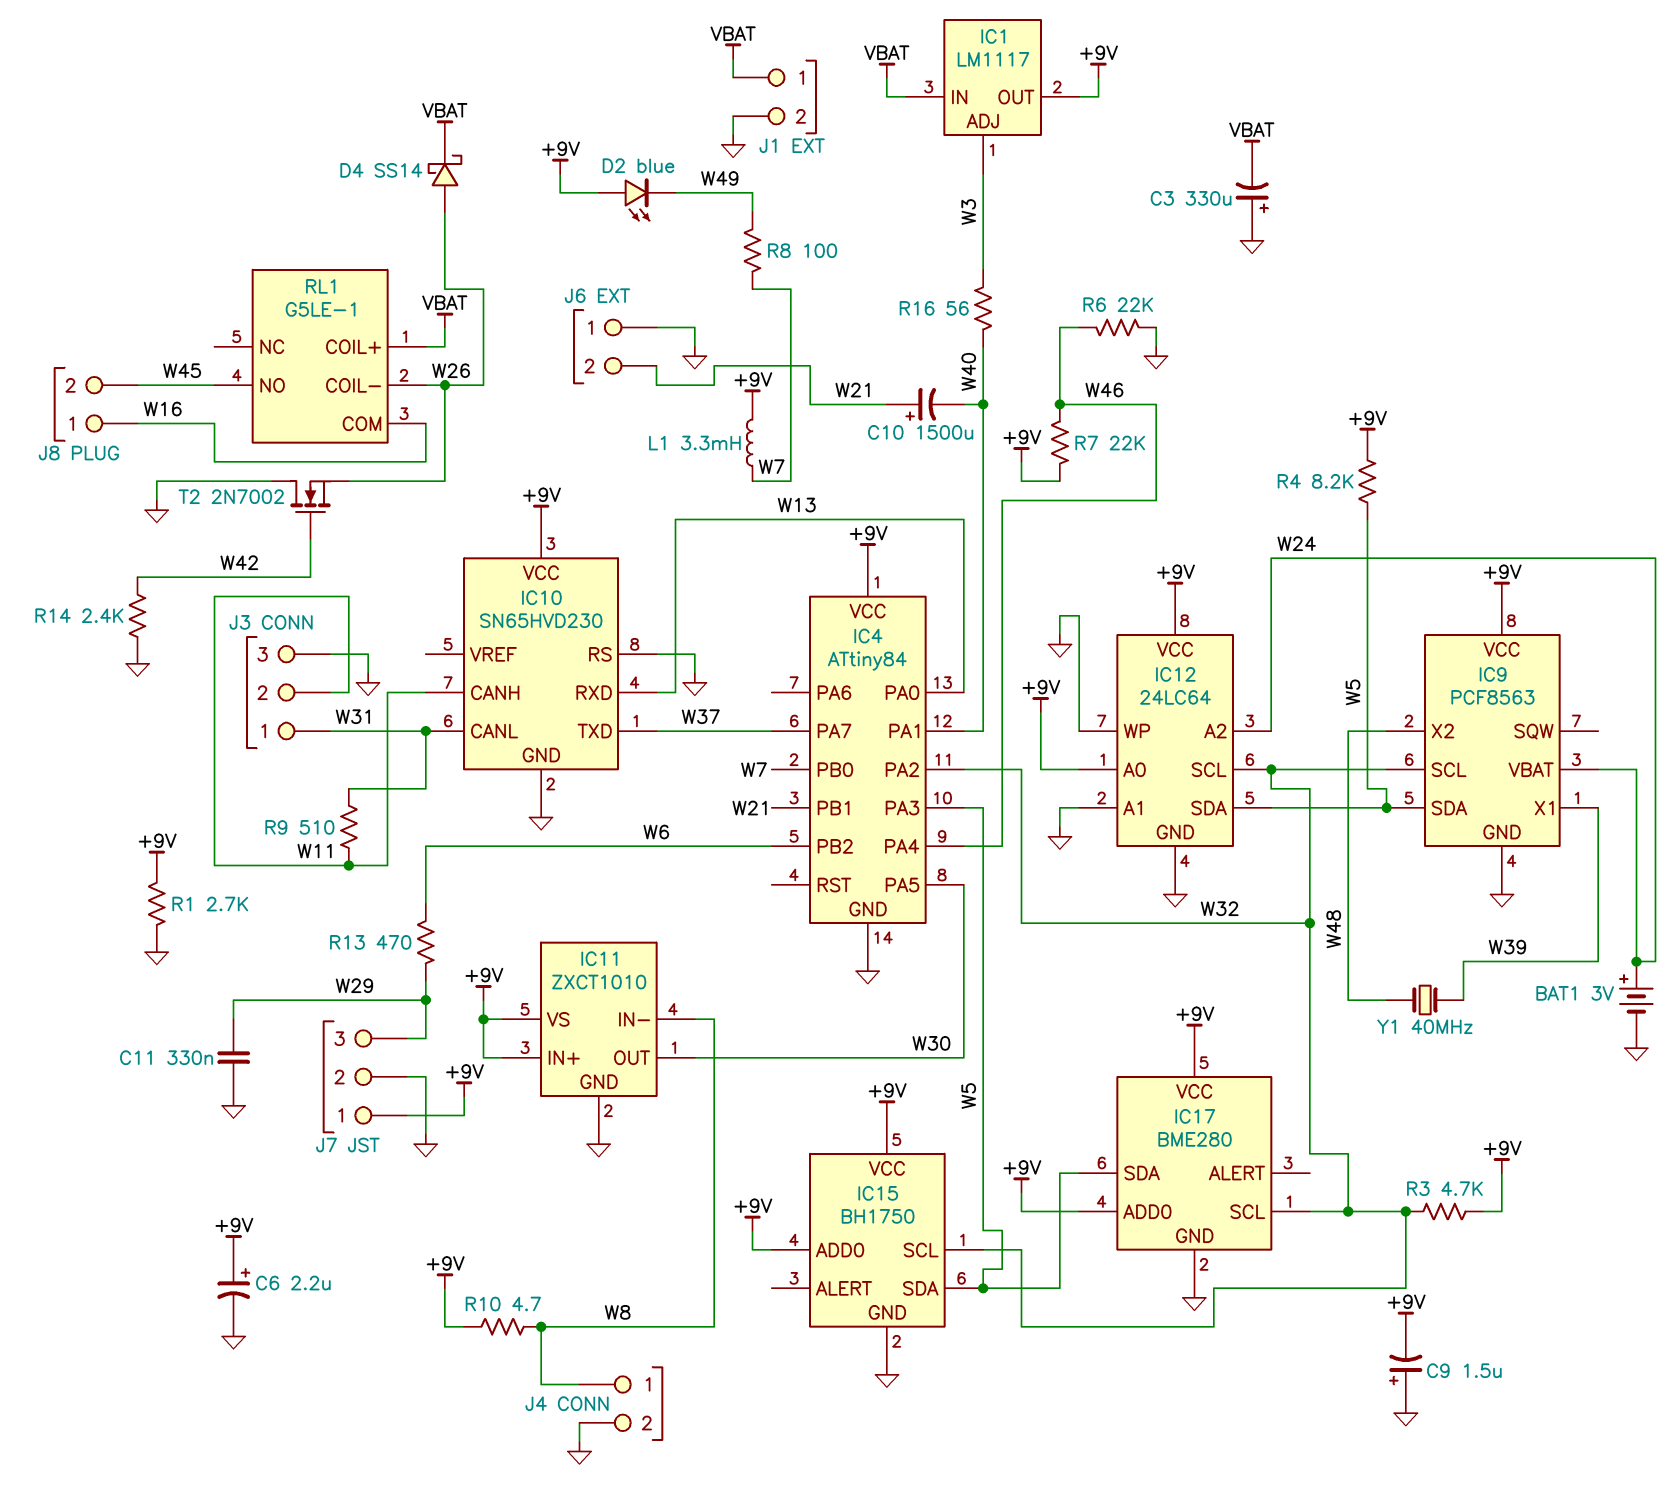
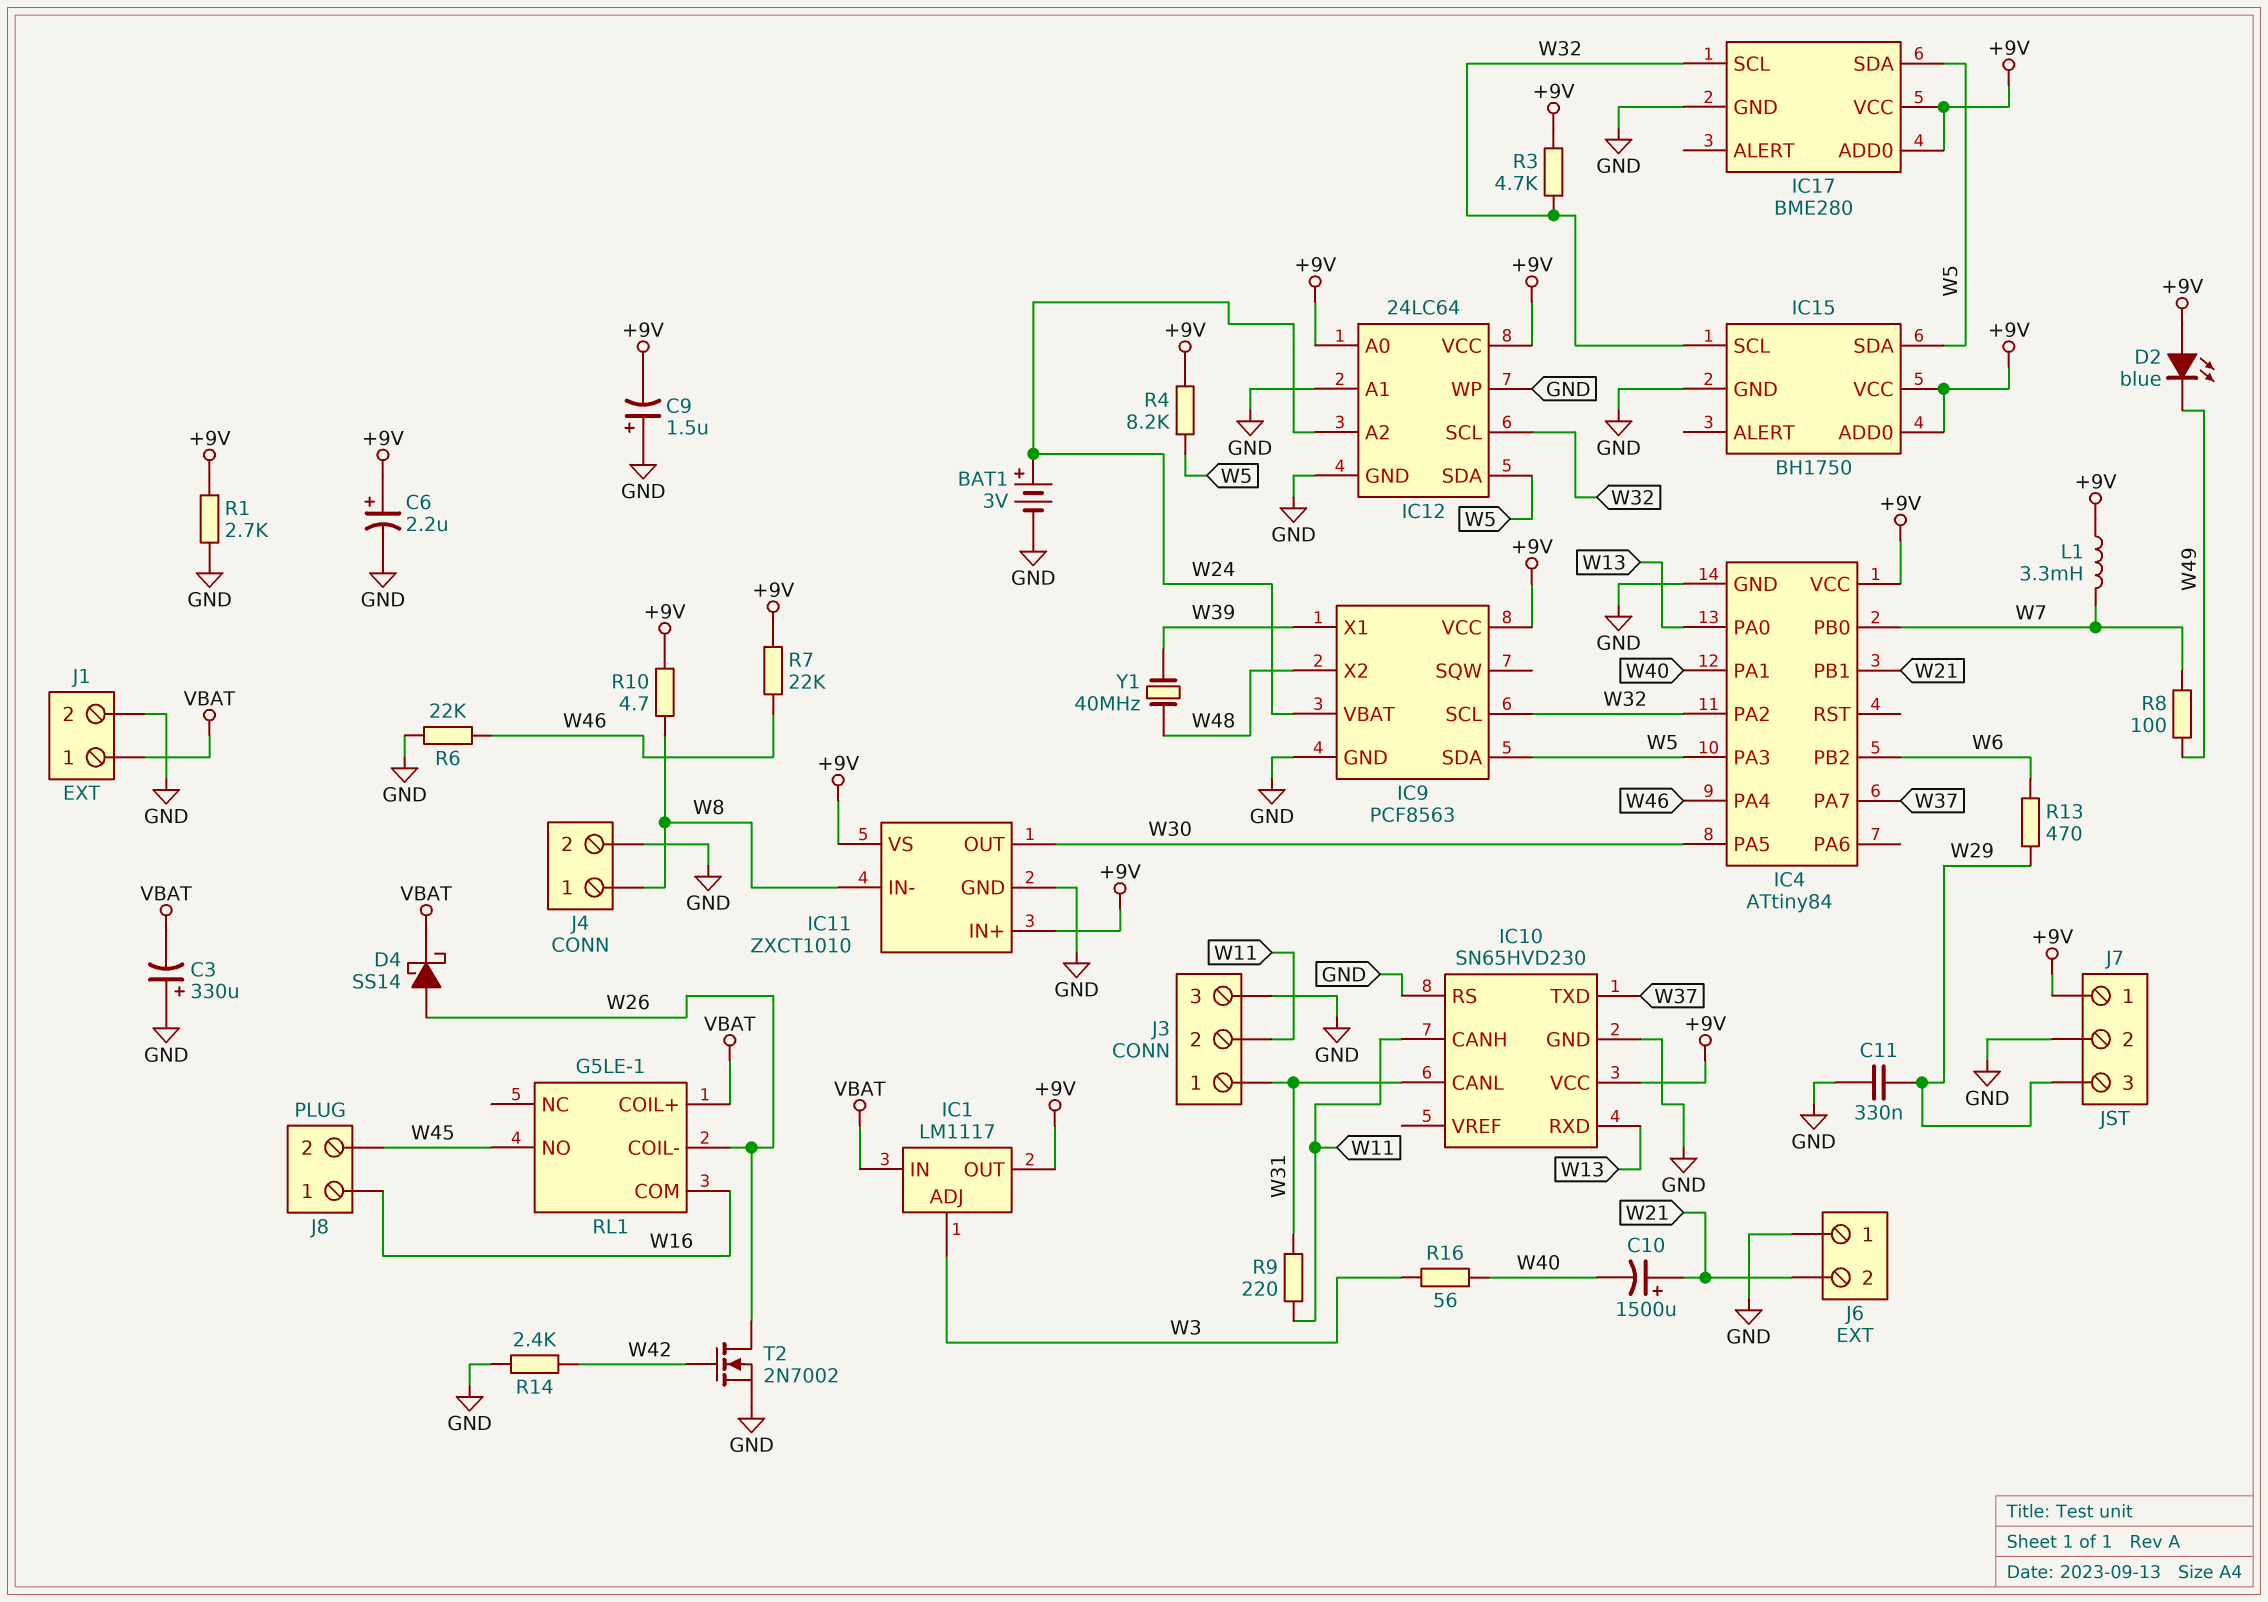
R9: 510 (W11, W31) -> 220 (W11, W31)
T2: NMOS 2N7002 (G W42, D GND, S W26) -> NMOS 2N7002 (G W42, D W26, S GND)

